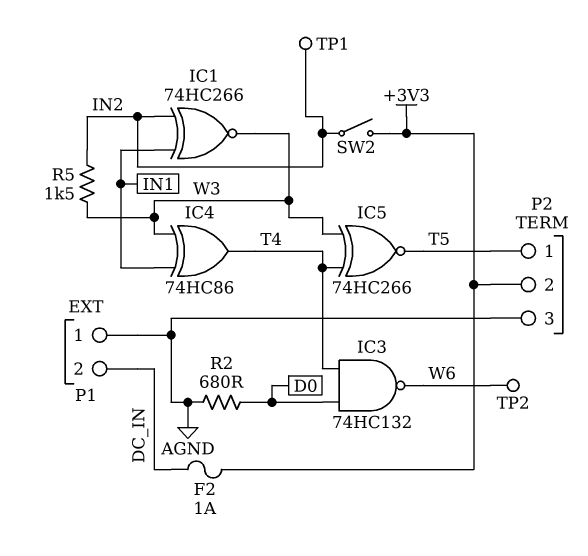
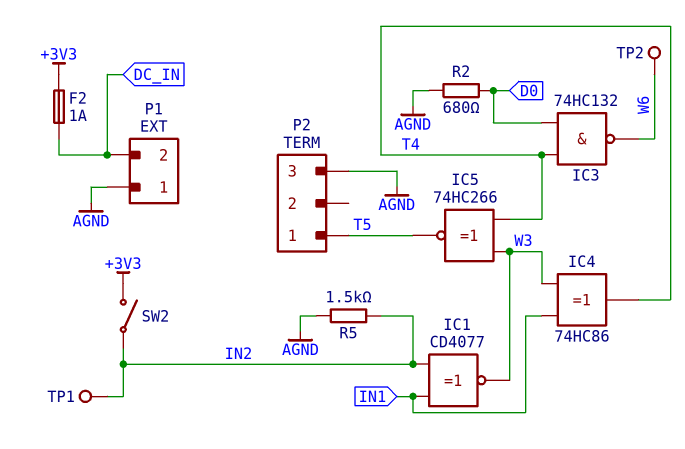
IC1: XNOR 74HC266 (in IN1, in IN2, out W3) -> XNOR CD4077 (in IN1, in IN2, out W3)
P2 pin 2: +3V3 -> none
R5: 1.5k (IN2, W3) -> 1.5k (AGND, IN2)

